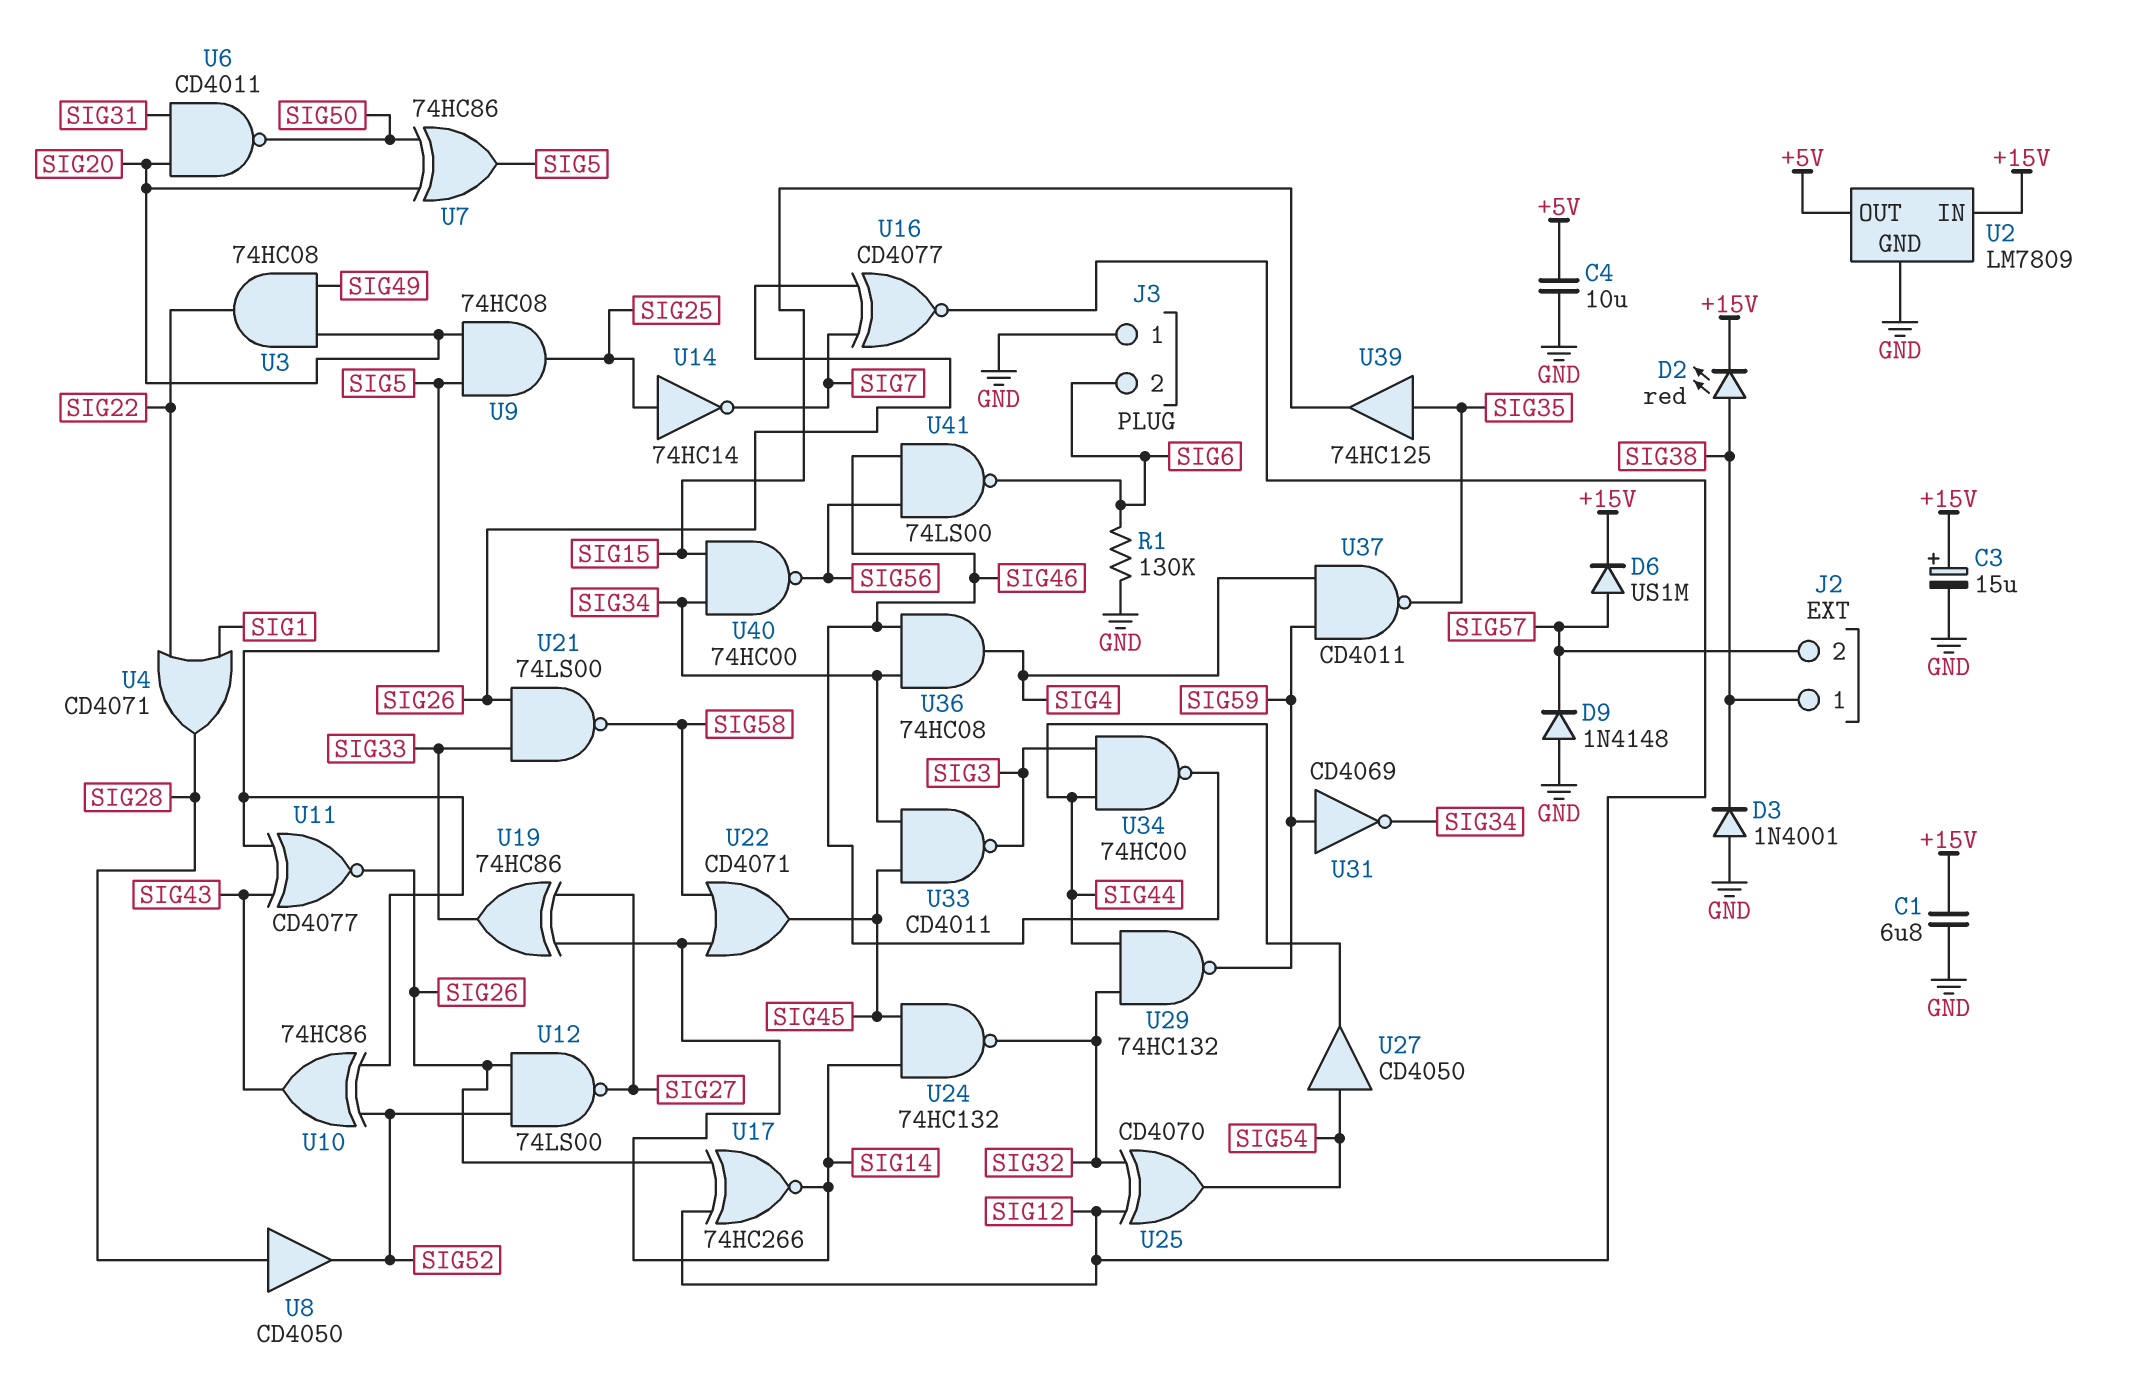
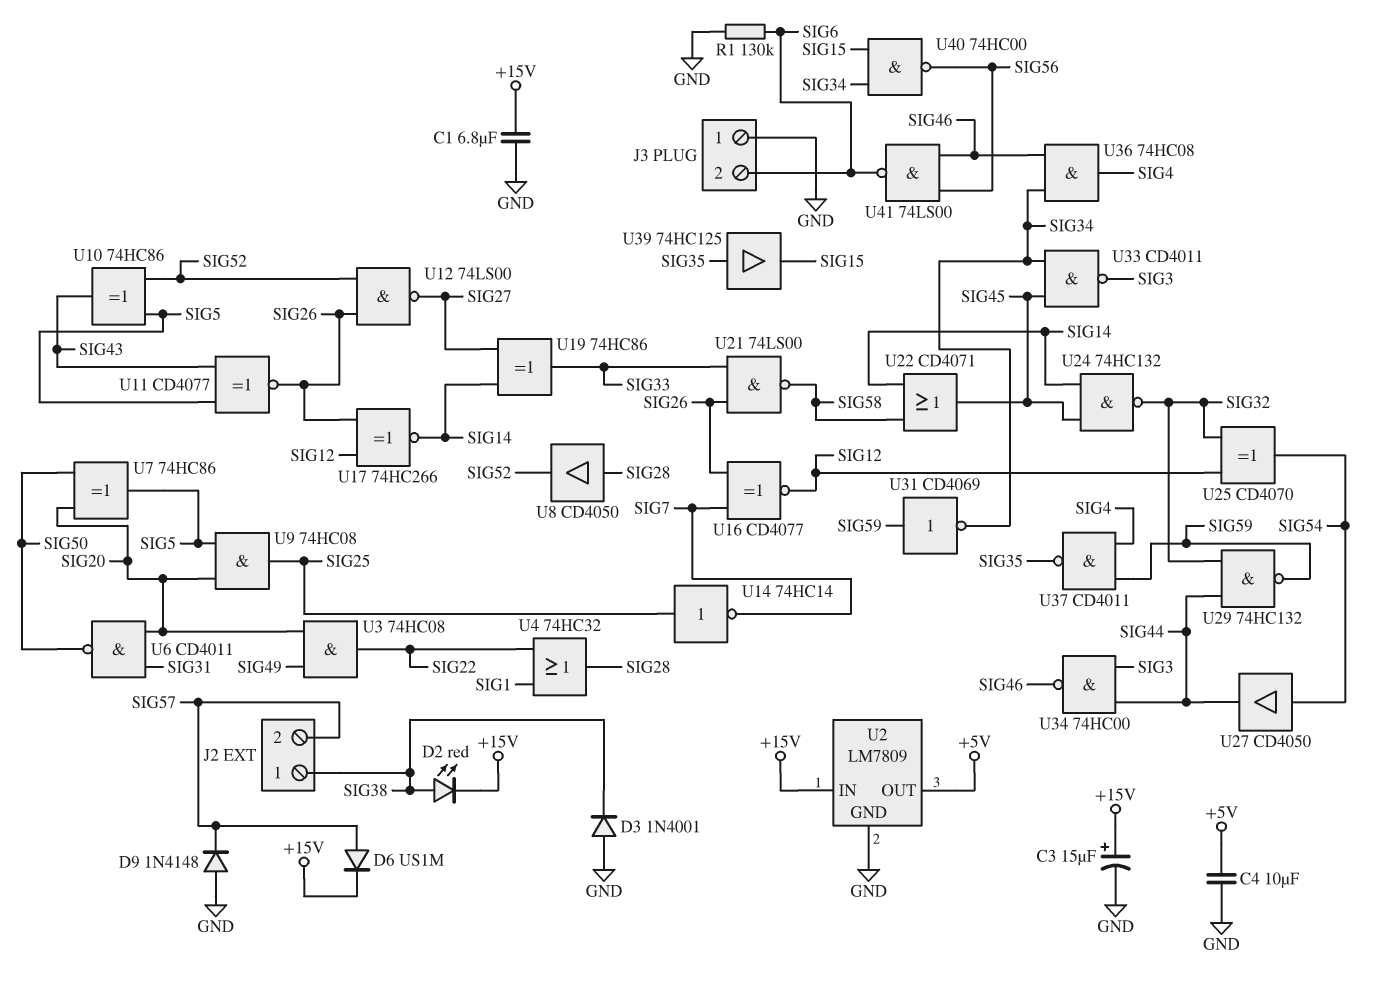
U4: OR CD4071 (in SIG1, in SIG22, out SIG28) -> OR 74HC32 (in SIG1, in SIG22, out SIG28)

